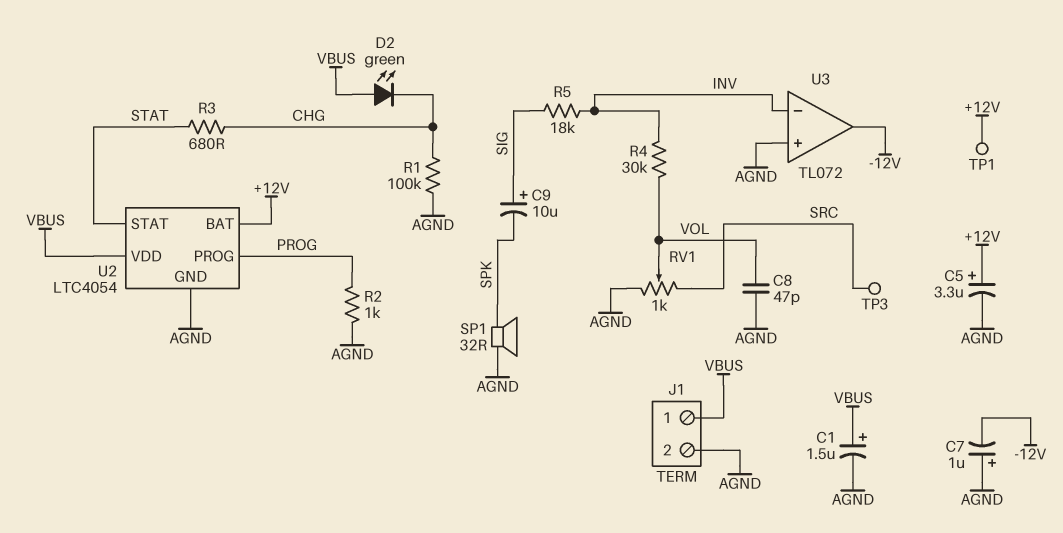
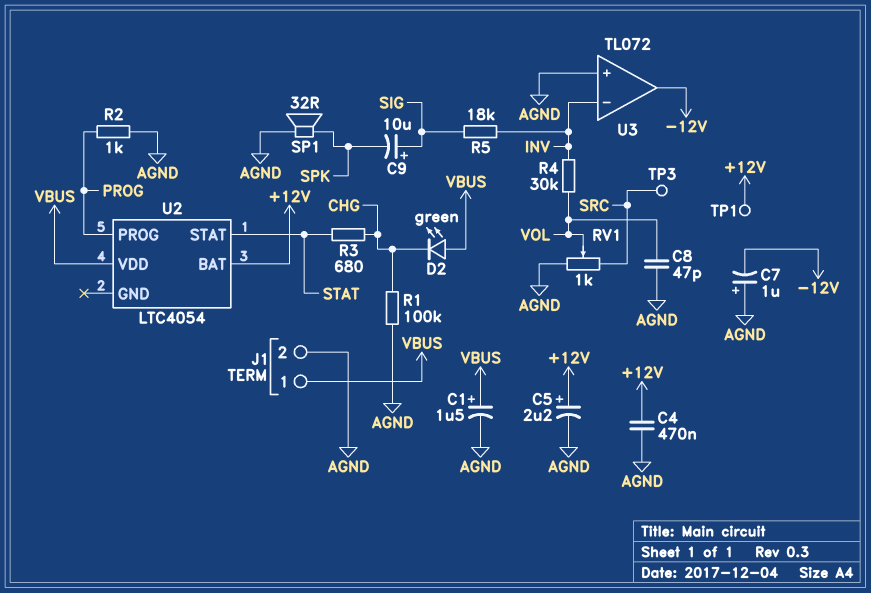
C4: none -> 470nF (+12V, AGND)
C5: 3.3uF (plus +12V, minus AGND) -> 2.2uF (plus +12V, minus AGND)
U2 pin GND: AGND -> none

